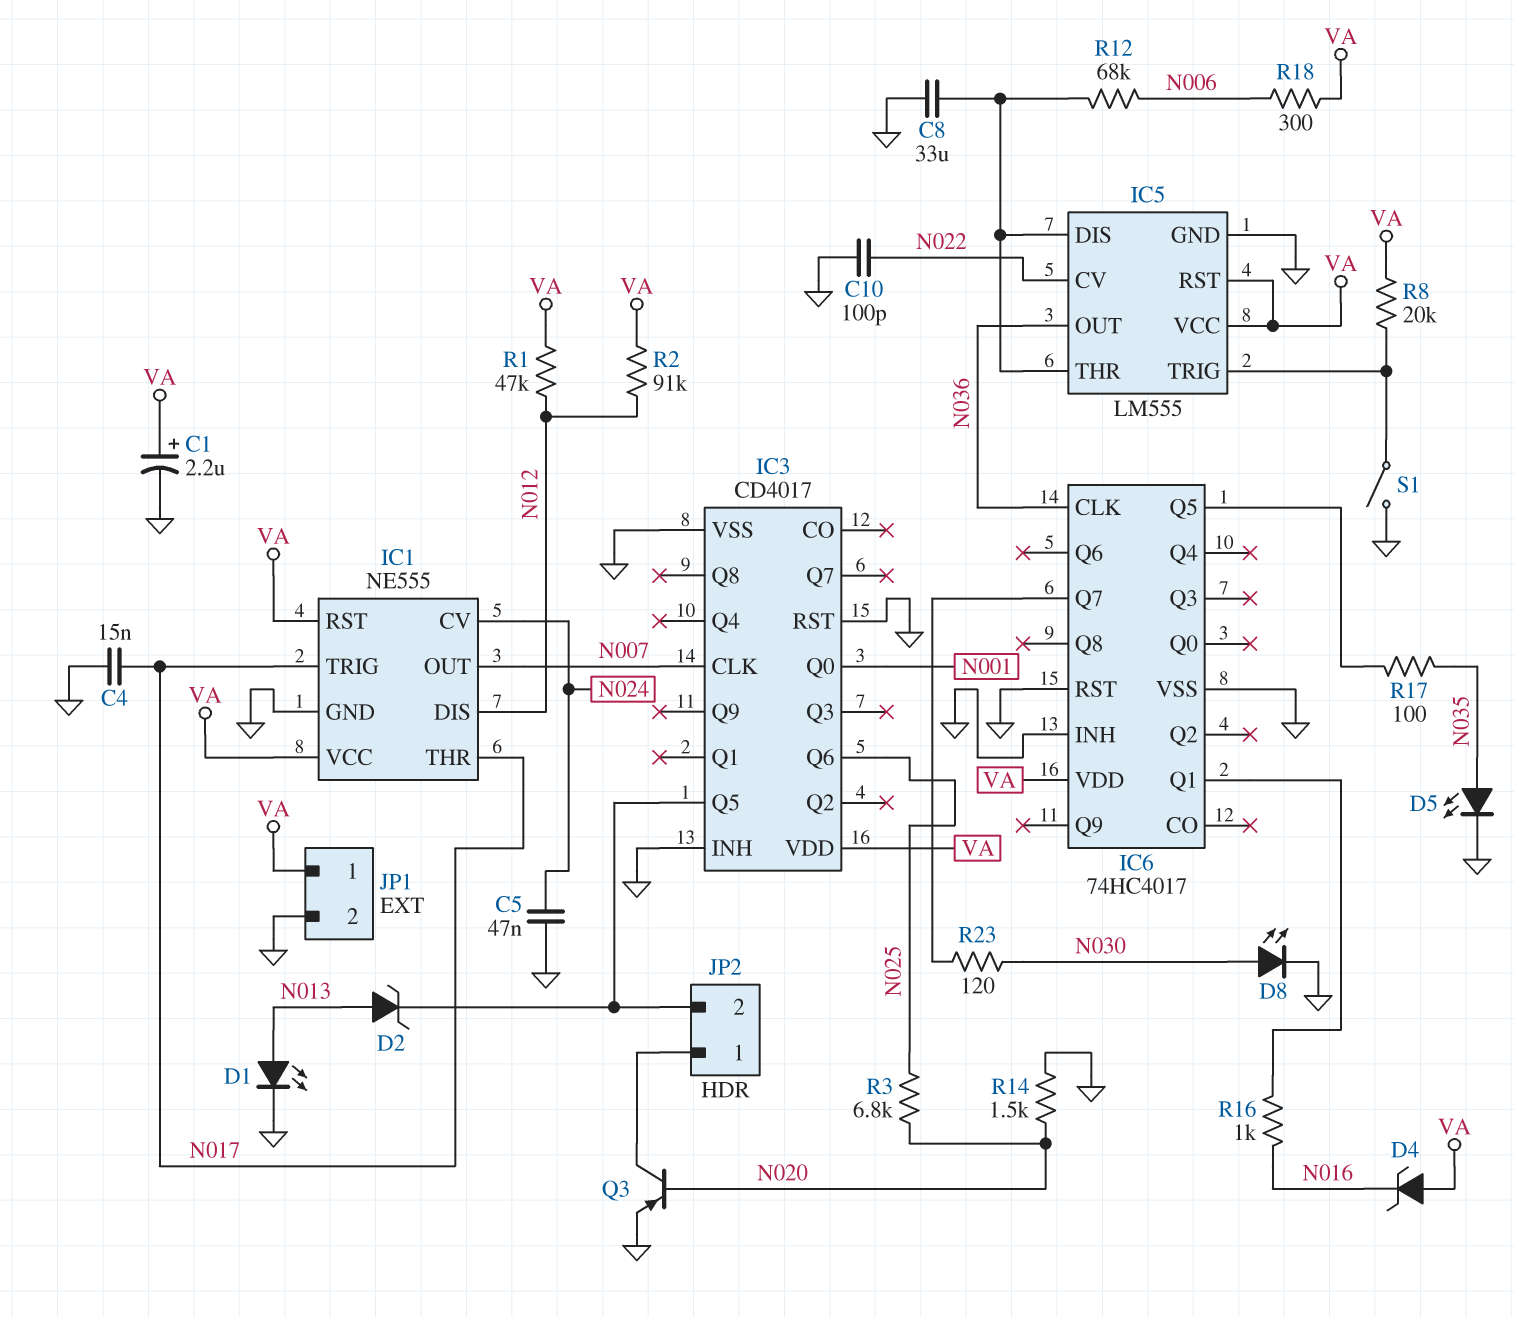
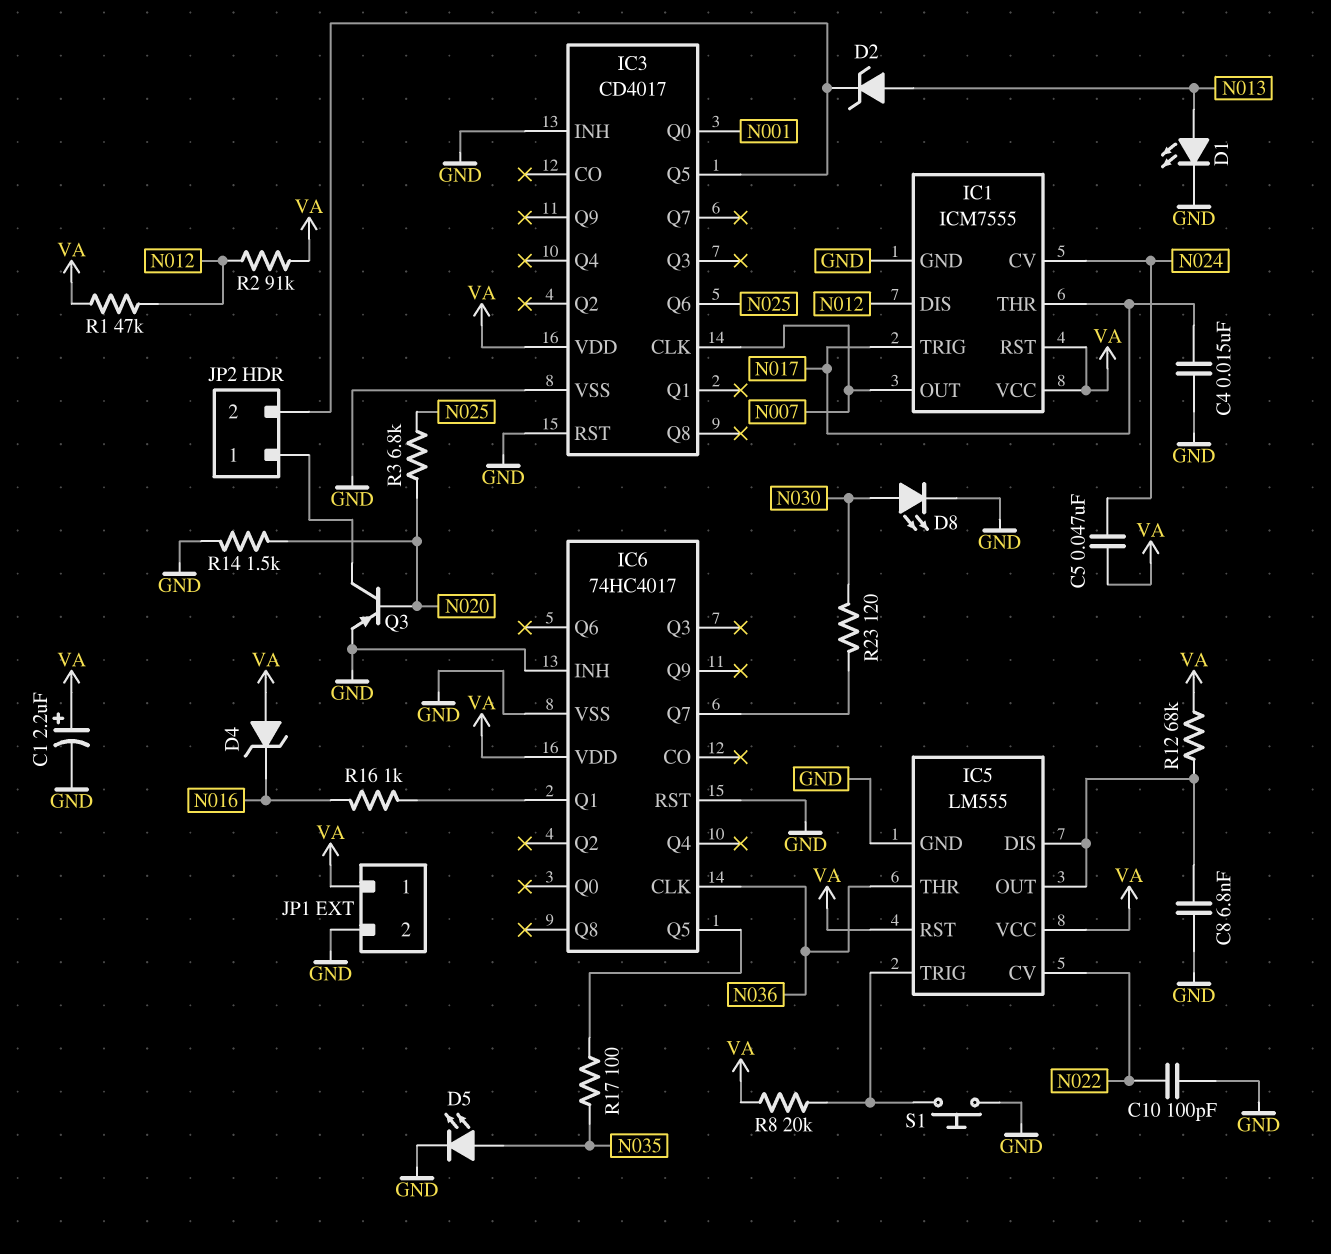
C5: 47nF (GND, N024) -> 47nF (N024, VA)
C8: 33uF (GND, IC5/DIS) -> 6.8nF (GND, IC5/DIS)
IC1: NE555 -> ICM7555
IC5 pin OUT: N036 -> IC5/DIS
IC5 pin THR: IC5/DIS -> N036
R12: 68k (IC5/DIS, N006) -> 68k (IC5/DIS, VA)
R18: 300 (N006, VA) -> none
S1: switch (GND, IC5/TRIG) -> button (GND, IC5/TRIG)

